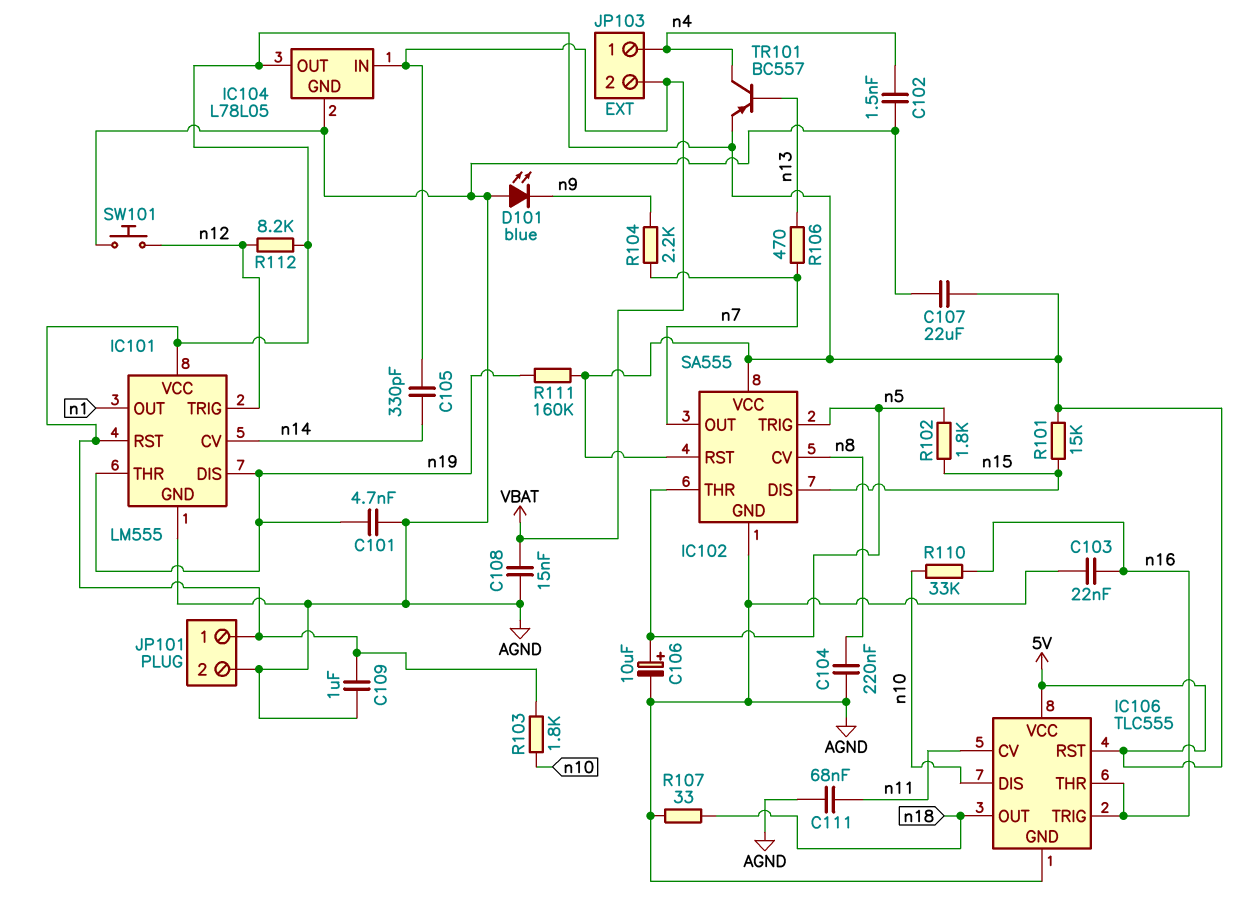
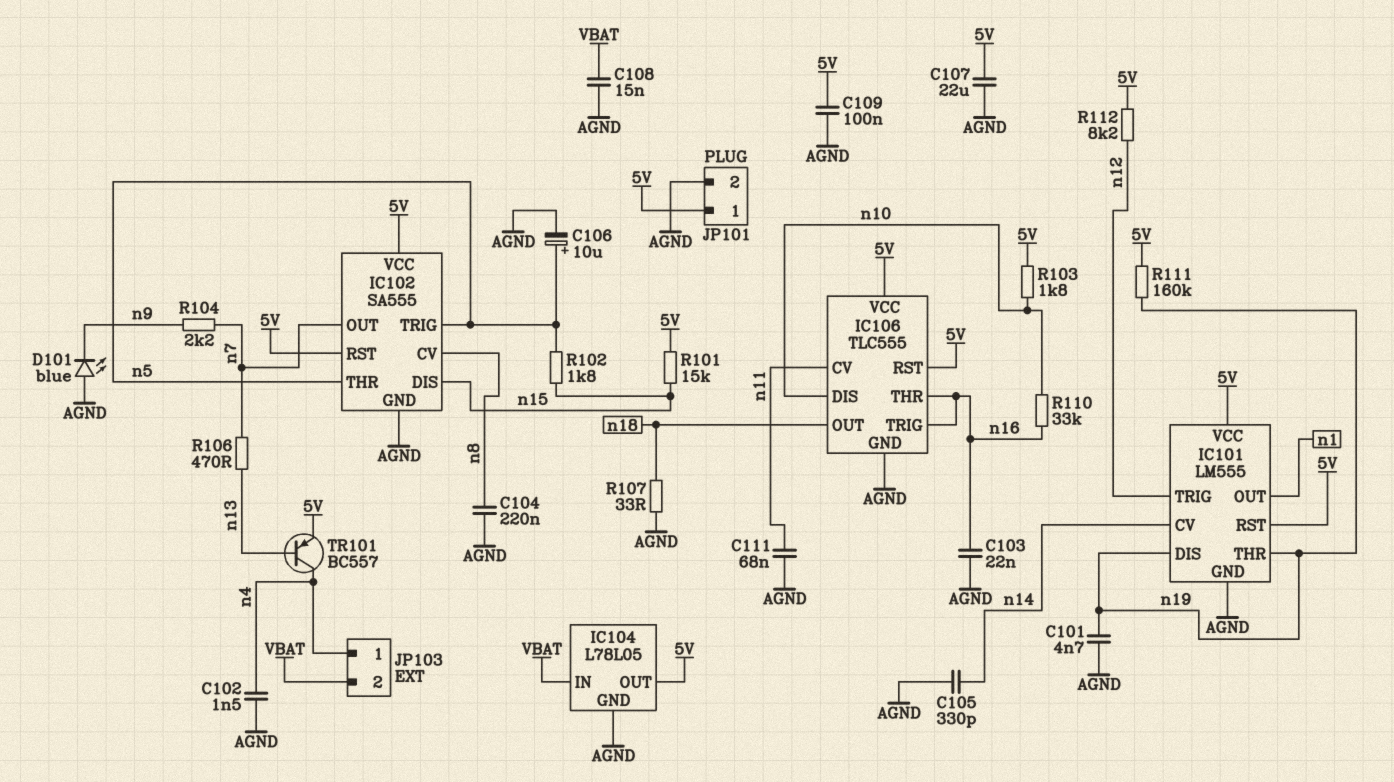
C105: 330pF (VBAT, n14) -> 330pF (AGND, n14)
C109: 1uF (5V, AGND) -> 100nF (5V, AGND)
SW101: button (AGND, n12) -> none

